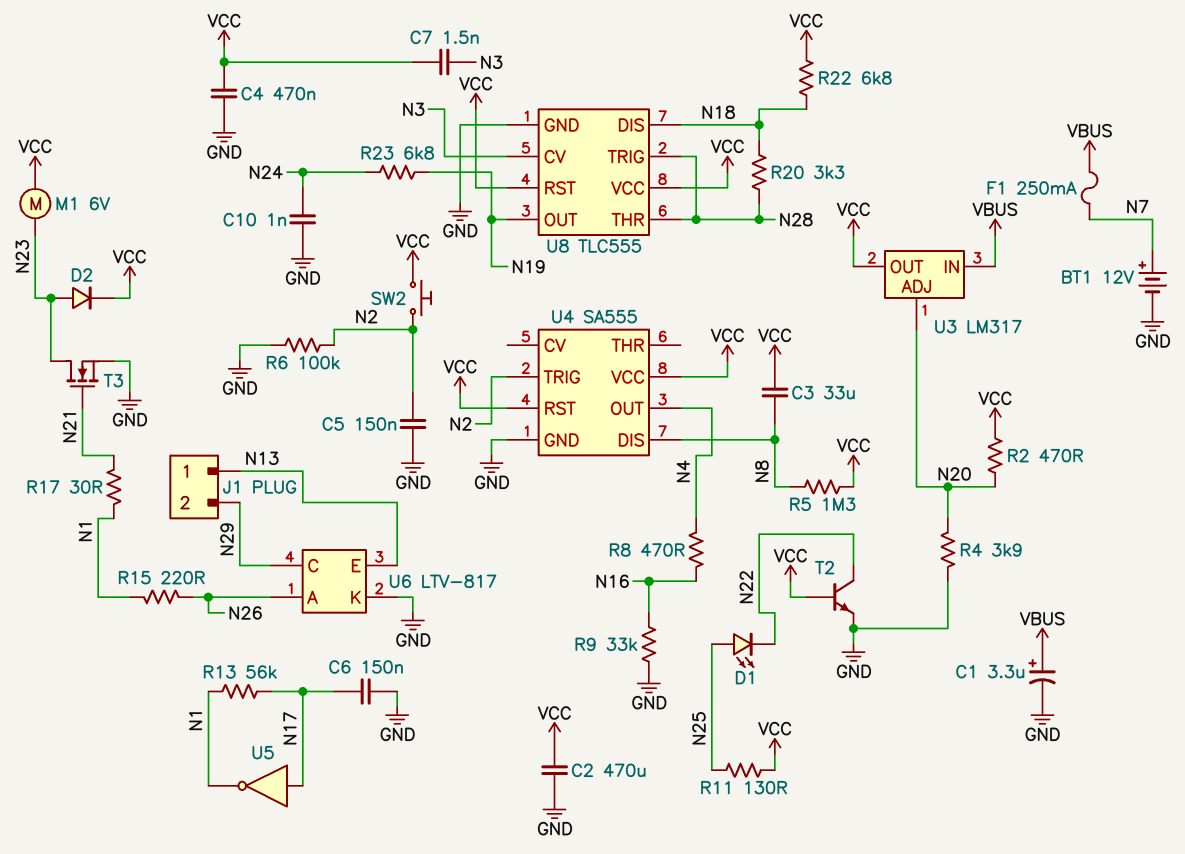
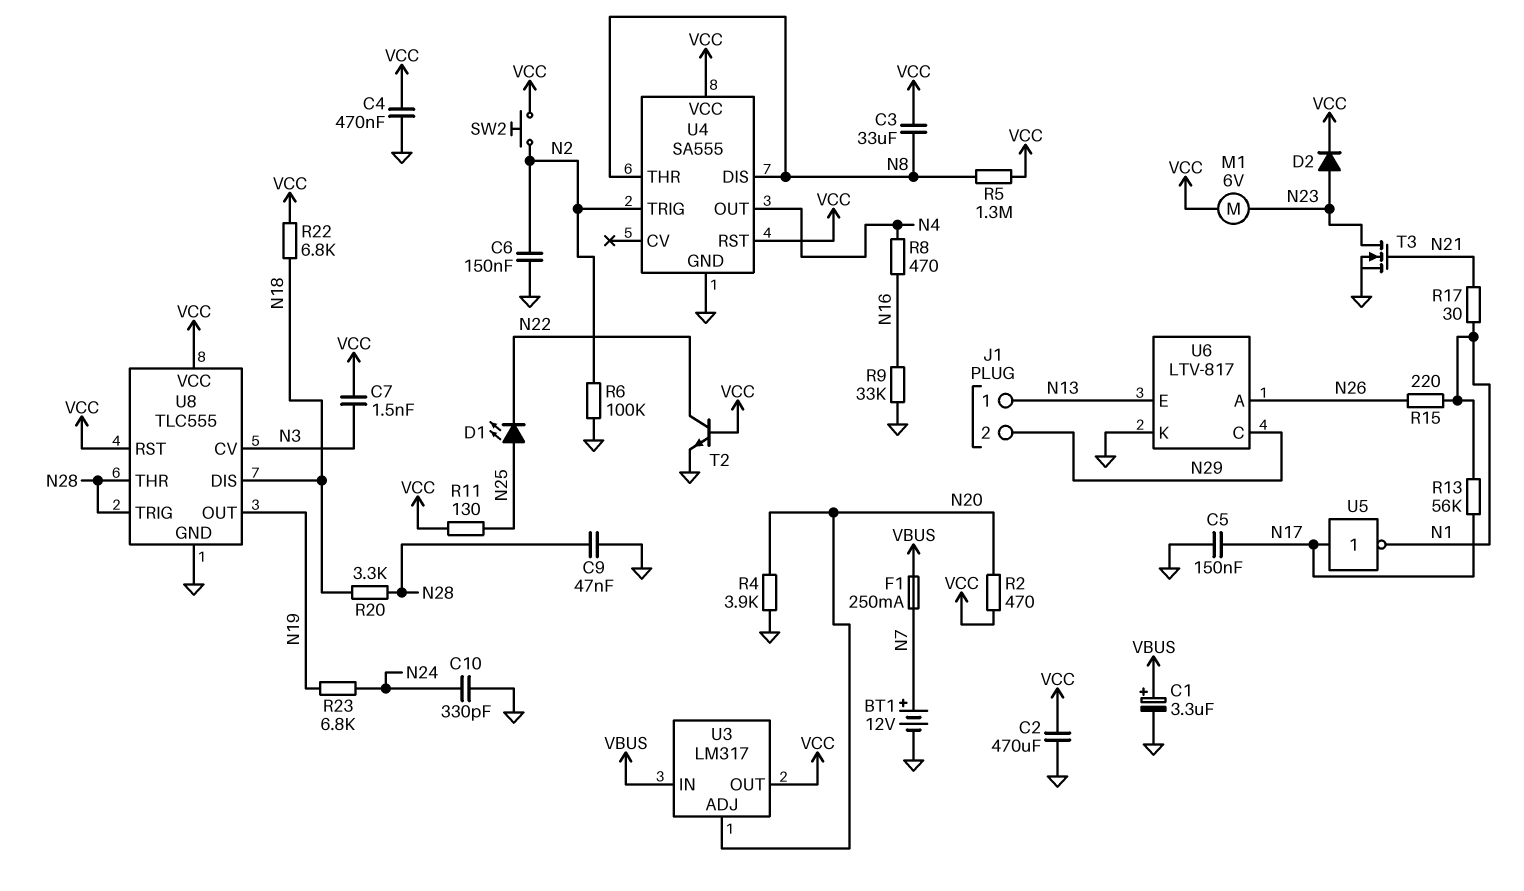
C5: 150nF (GND, N2) -> 150nF (GND, N17)
C6: 150nF (GND, N17) -> 150nF (GND, N2)
C9: none -> 47nF (GND, N28)
C10: 1nF (GND, N24) -> 330pF (GND, N24)
U4 pin THR: none -> N8

